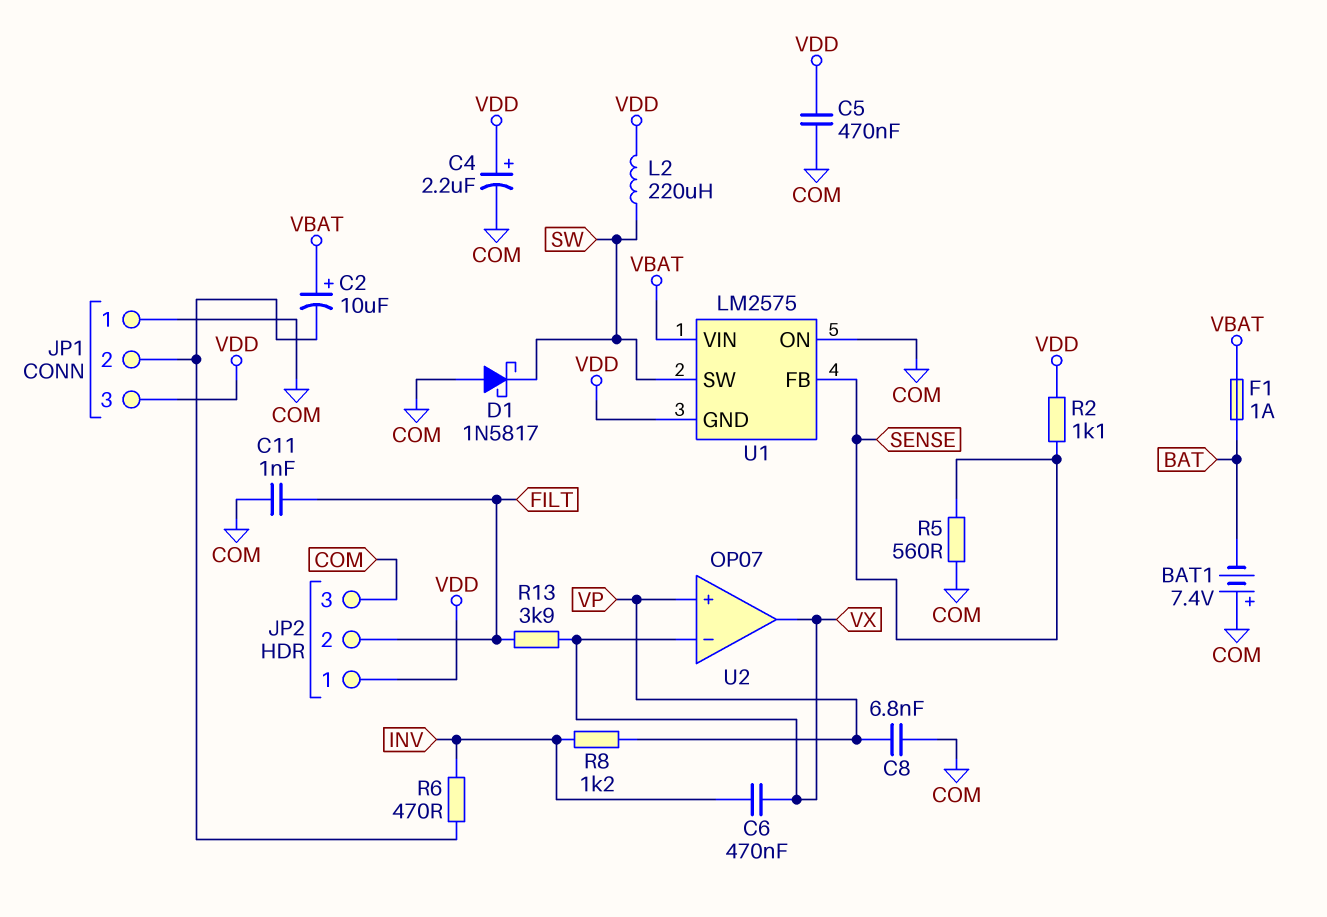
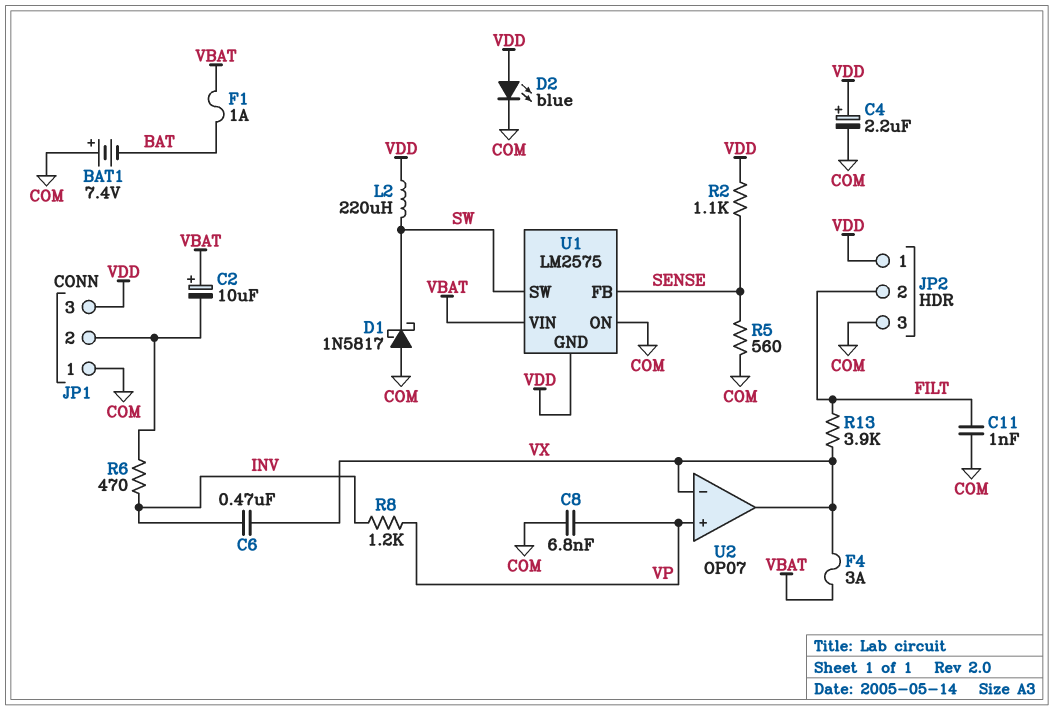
C5: 470nF (COM, VDD) -> none
D2: none -> LED blue (A VDD, K COM)
F4: none -> 3A (VBAT, VX)

